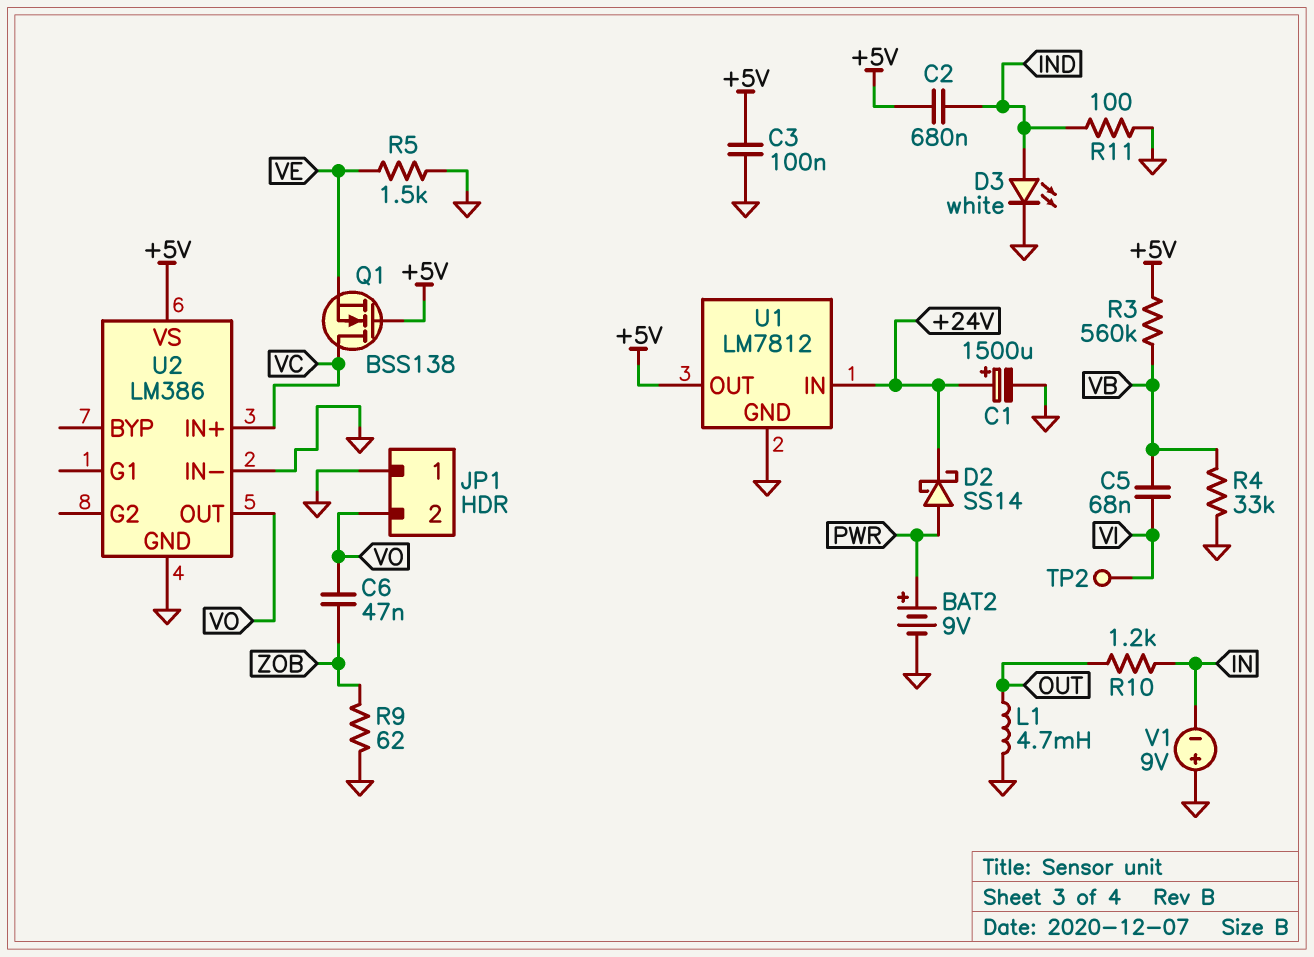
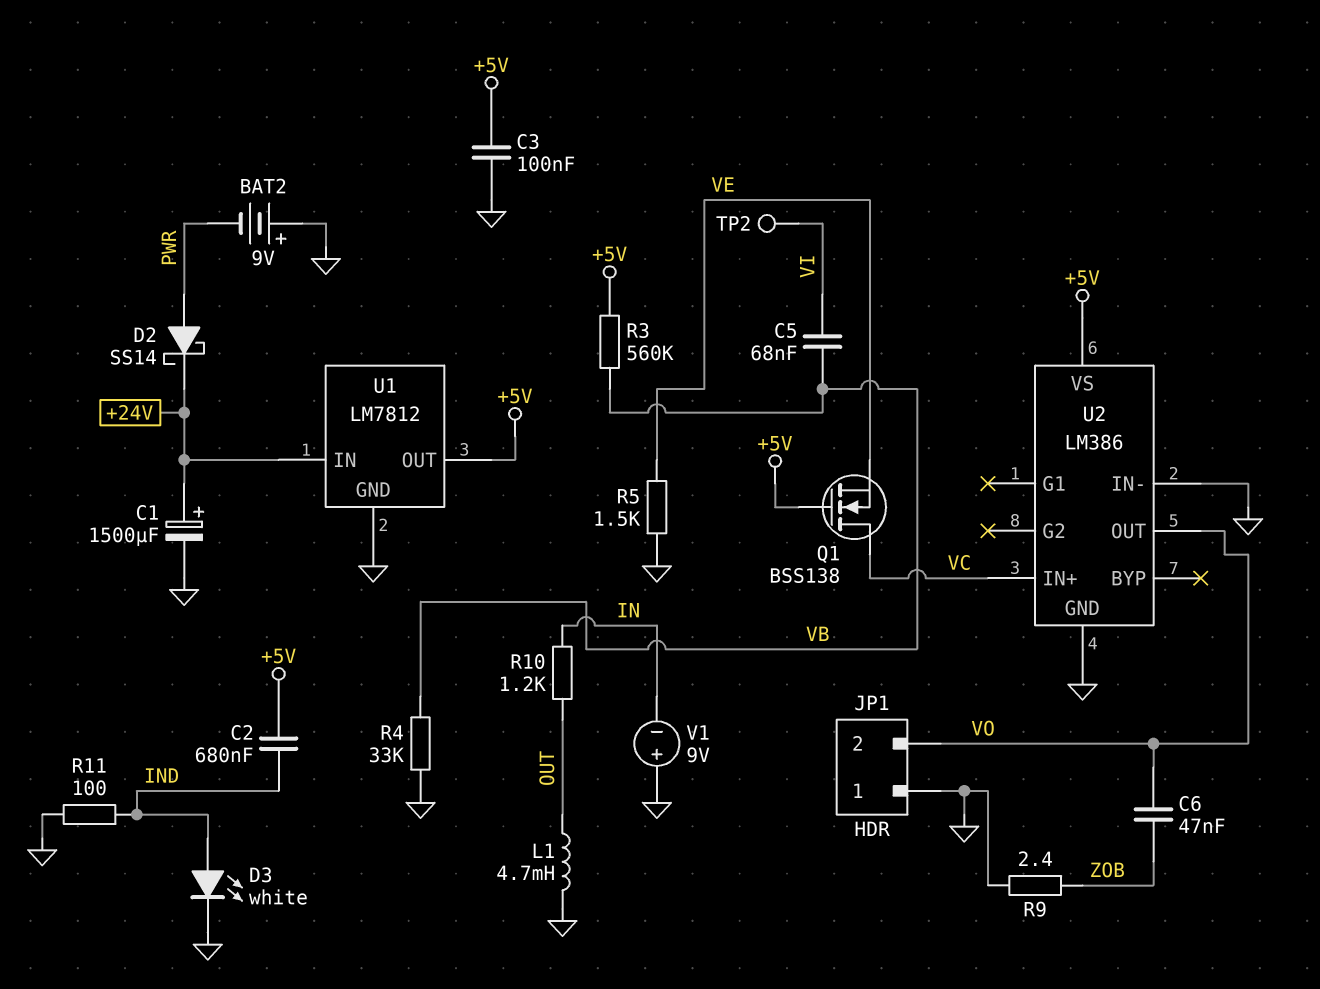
BAT2: 9V (plus PWR, minus GND) -> 9V (plus GND, minus PWR)
R9: 62 (GND, ZOB) -> 2.4 (GND, ZOB)

